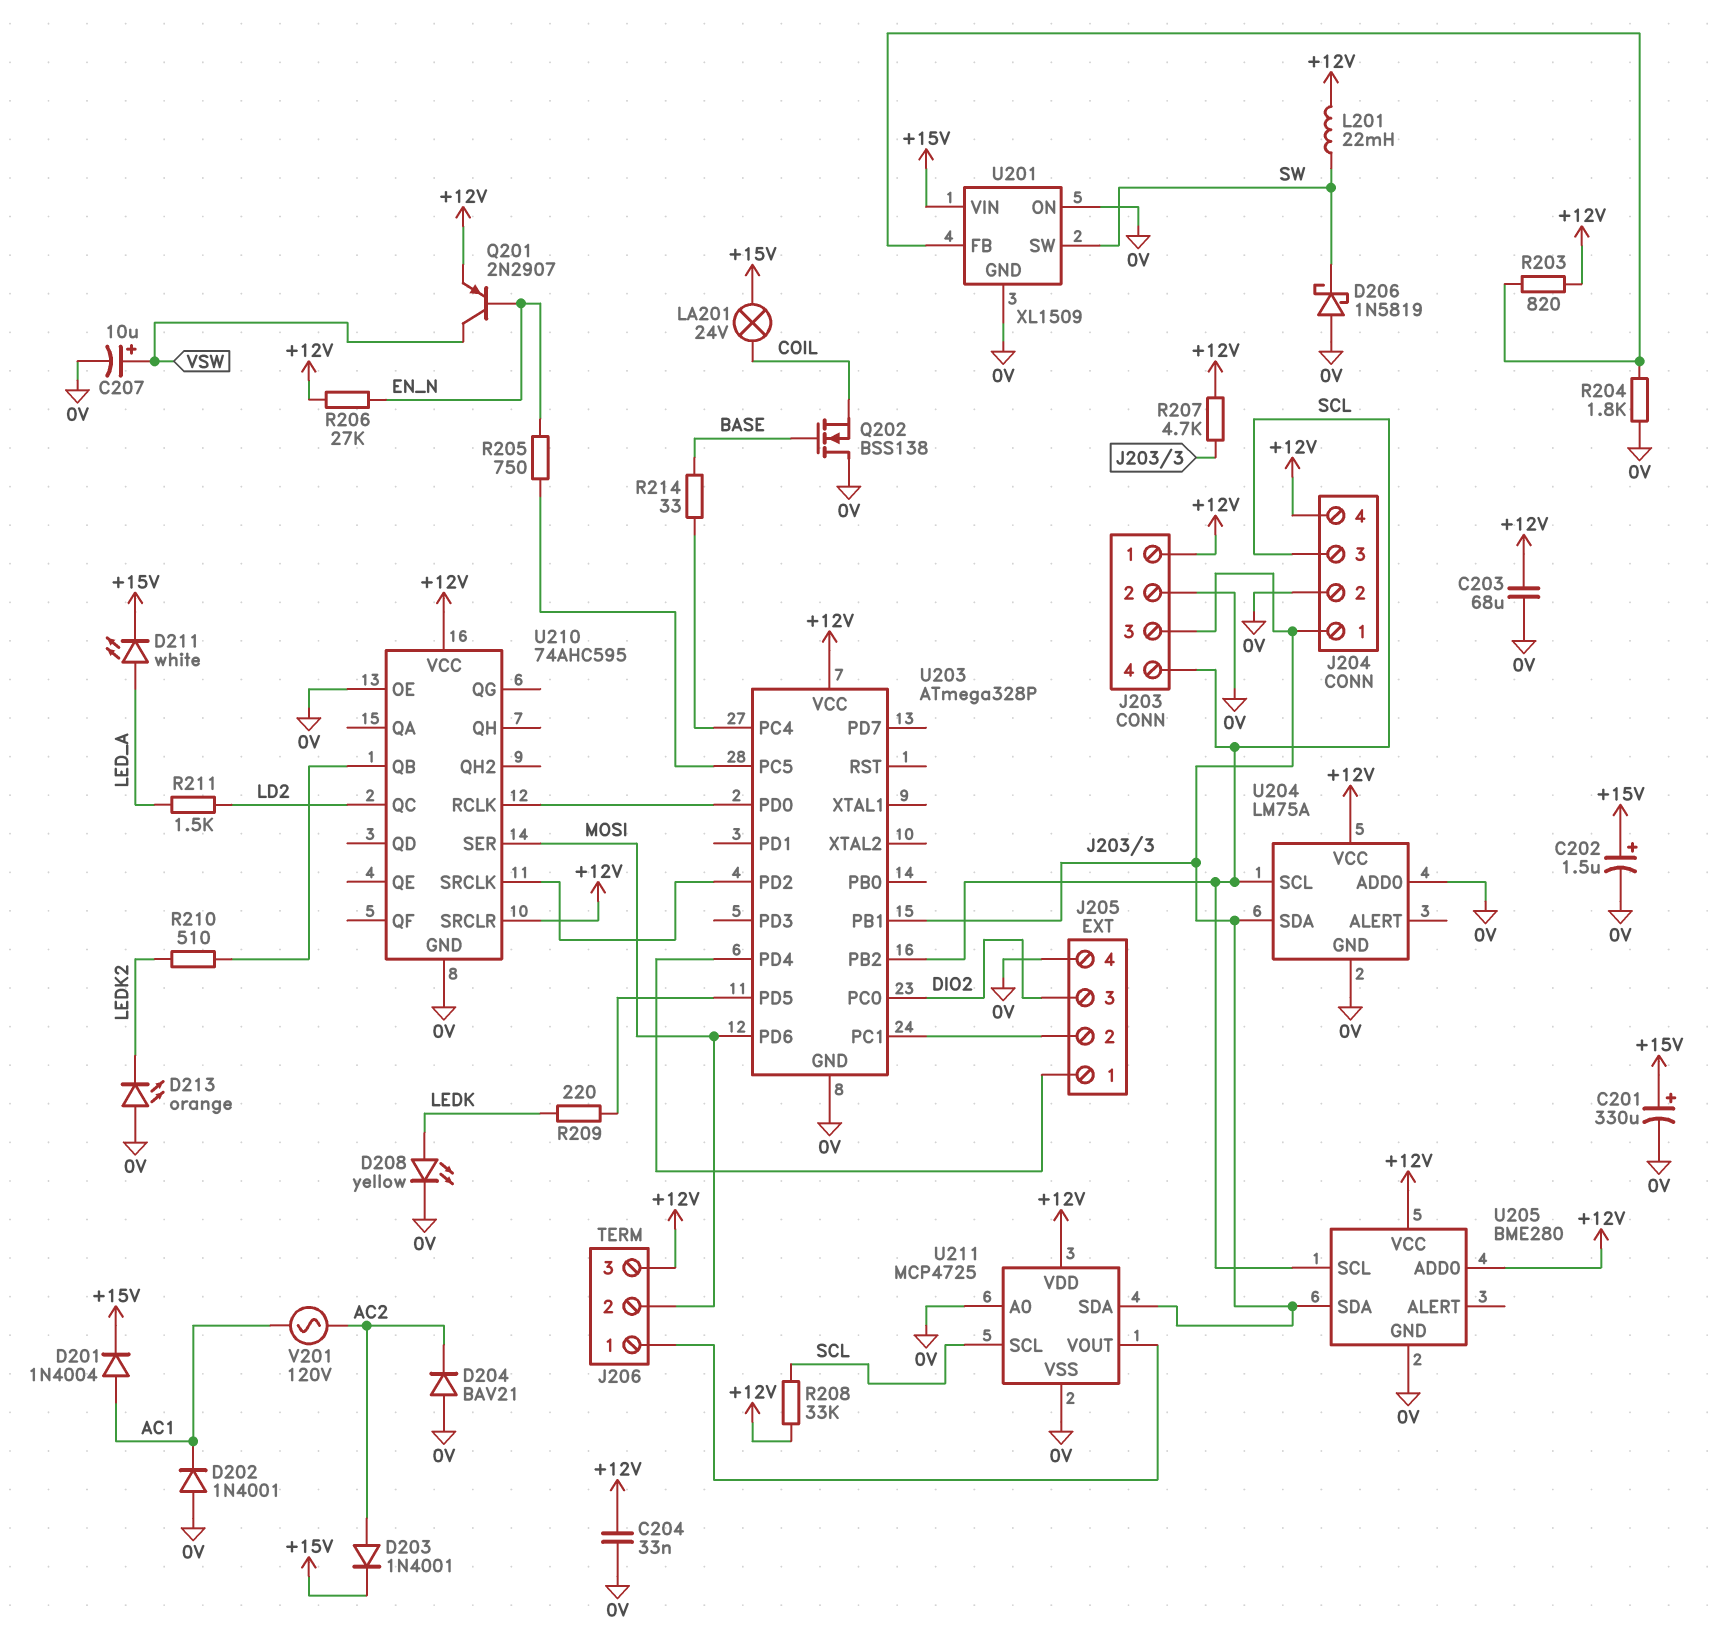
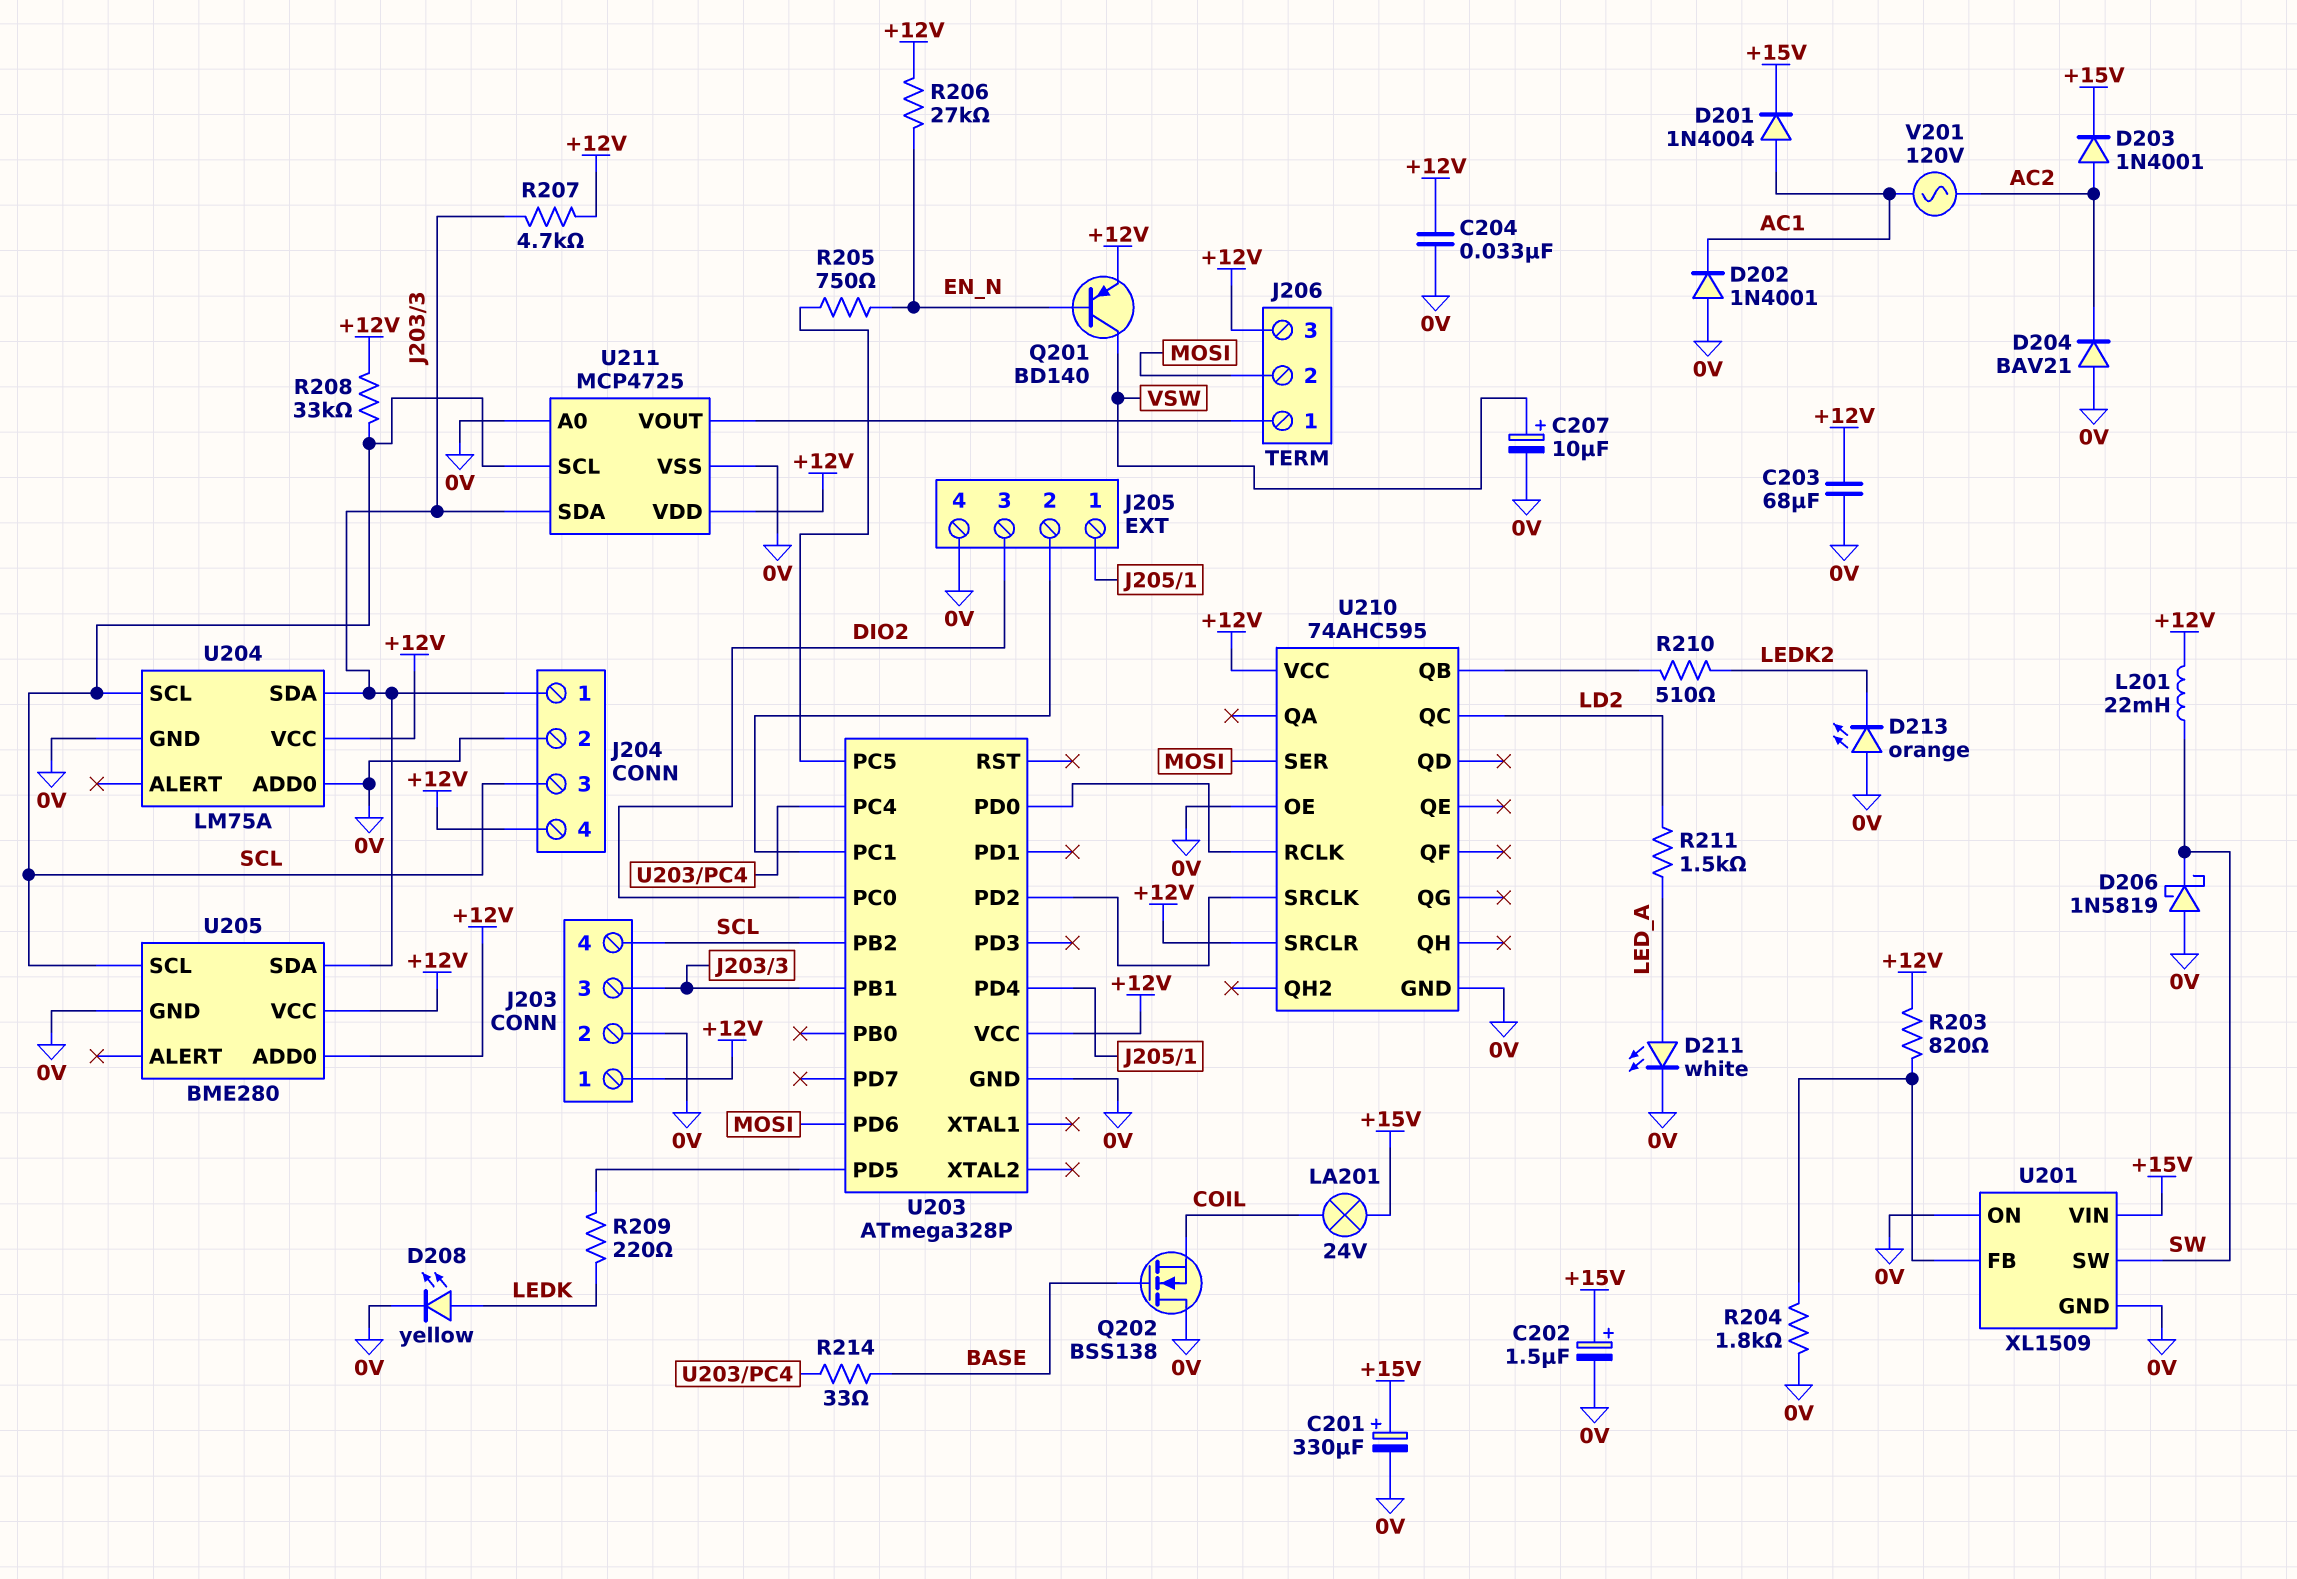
D211: LED white (A LED_A, K +15V) -> LED white (A LED_A, K 0V)
Q201: PNP 2N2907 (B EN_N, C VSW, E +12V) -> PNP BD140 (B EN_N, C VSW, E +12V)

